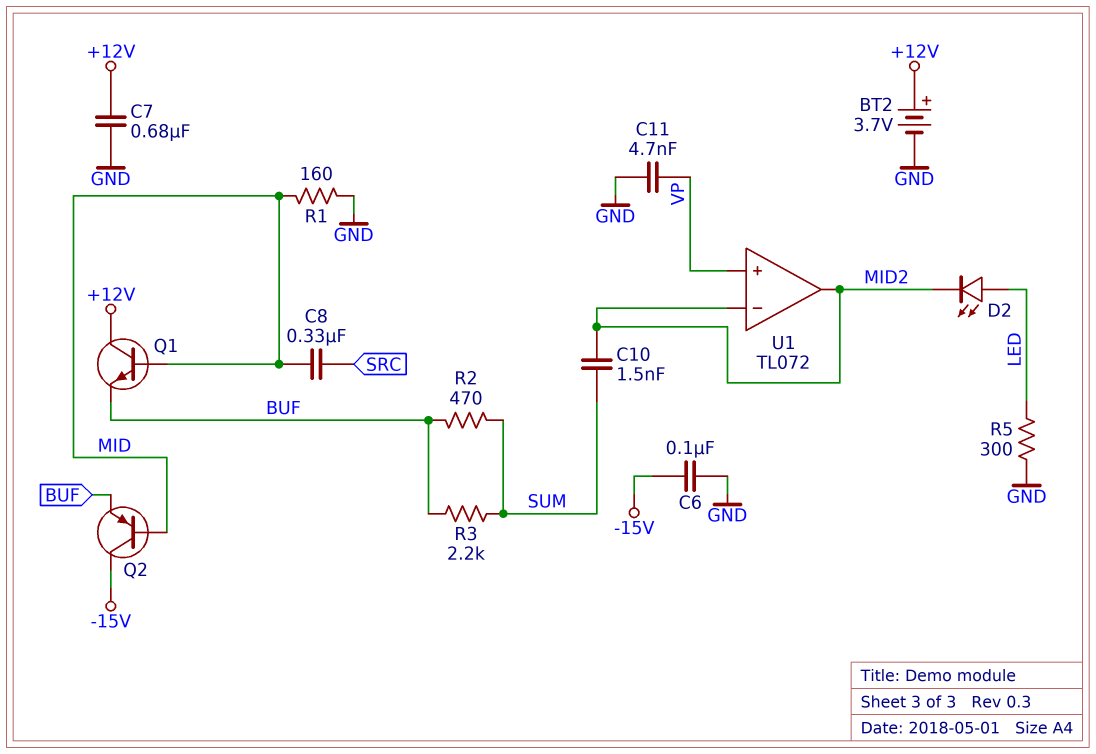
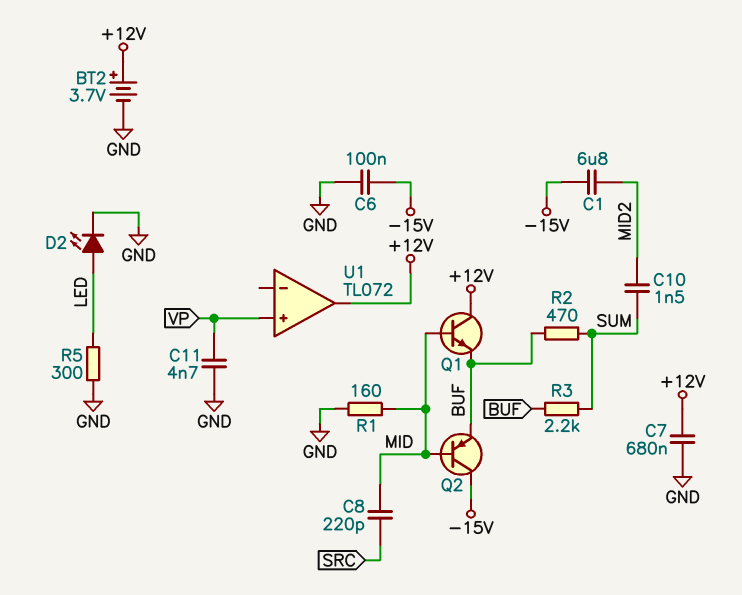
C1: none -> 6.8uF (-15V, MID2)
C8: 330nF (MID, SRC) -> 220pF (MID, SRC)
D2: LED (A LED, K MID2) -> LED (A LED, K GND)
U1 pin in-: MID2 -> none
U1 pin out: MID2 -> +12V

